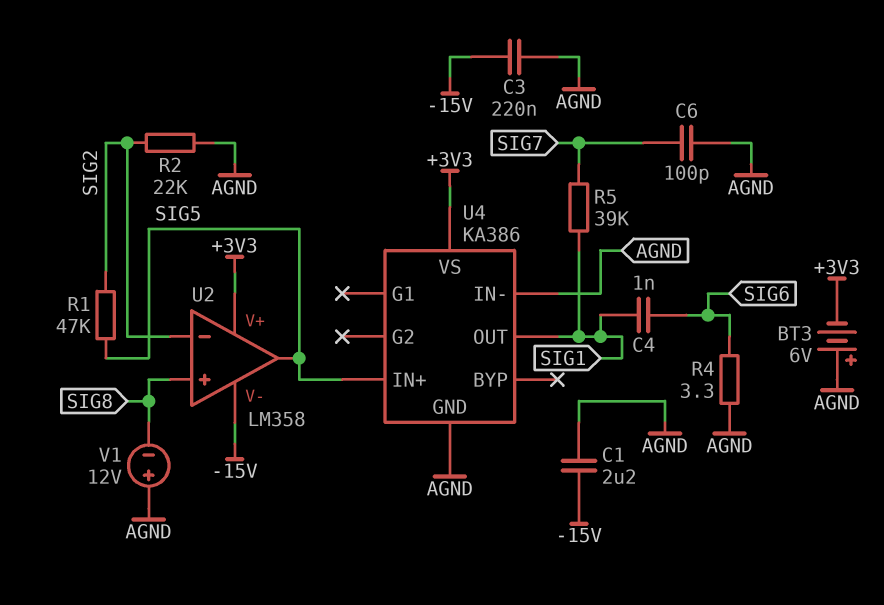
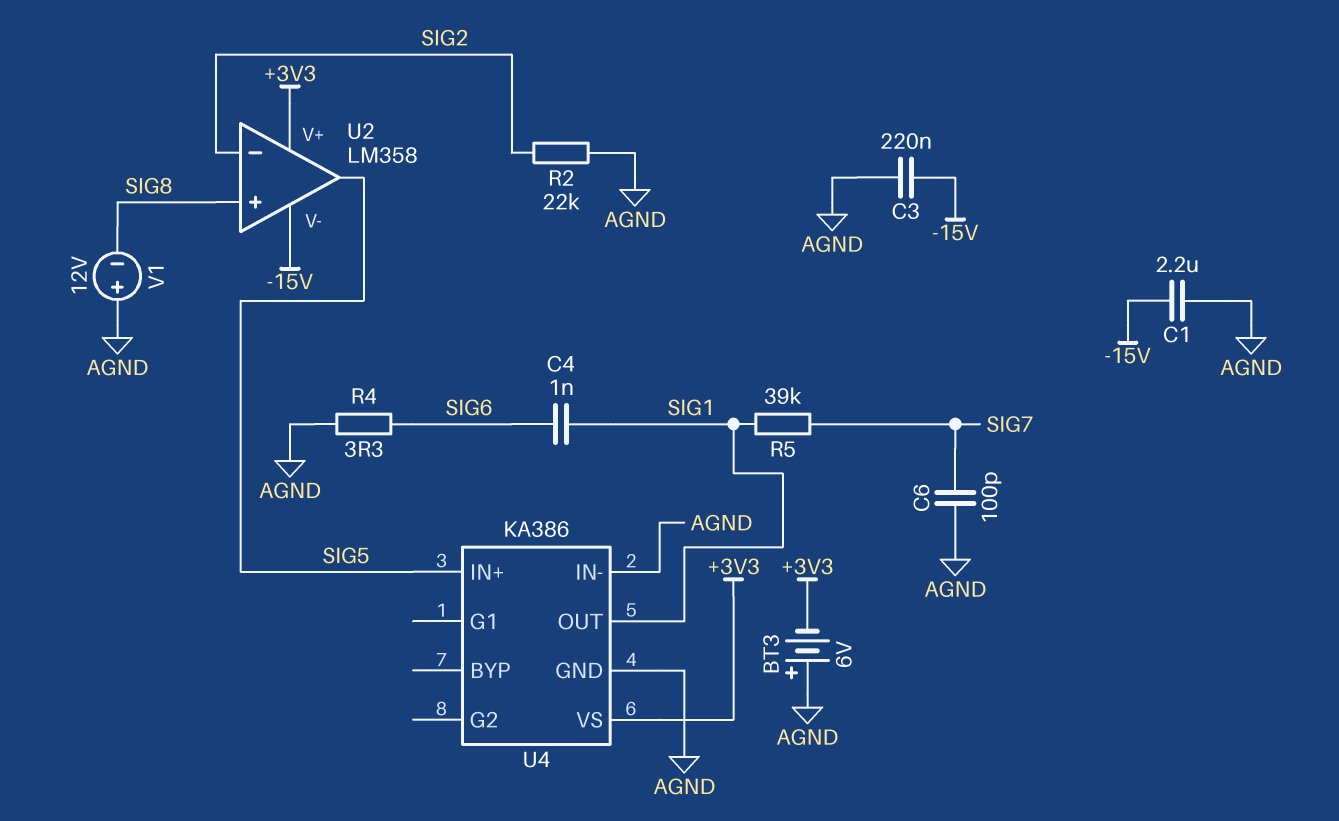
R1: 47k (SIG2, SIG5) -> none

